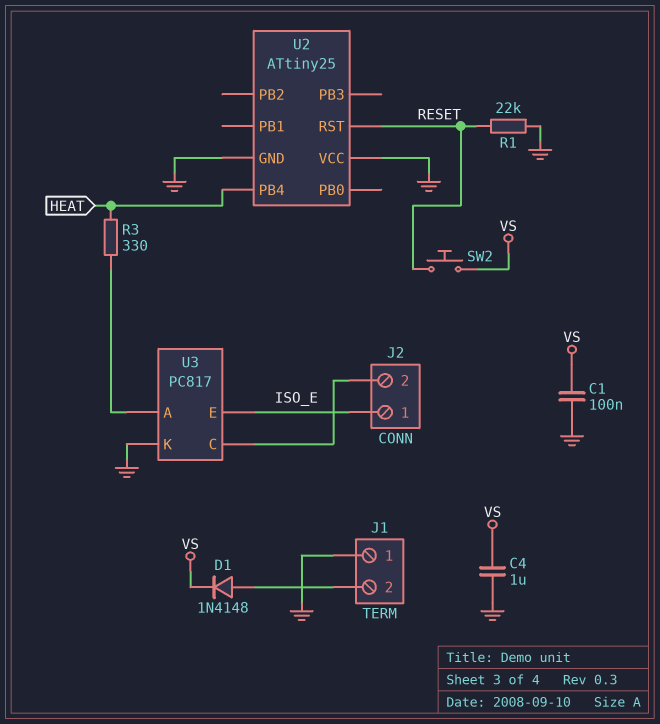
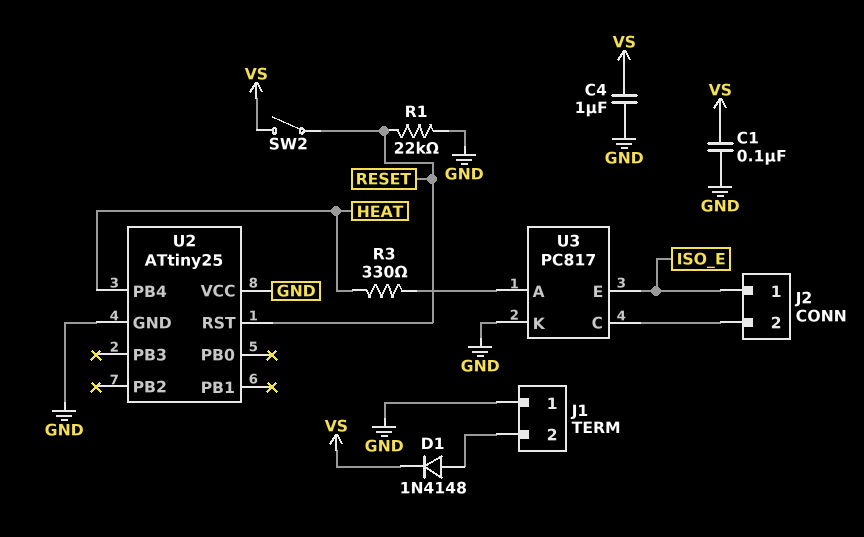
SW2: button (RESET, VS) -> switch (RESET, VS)

